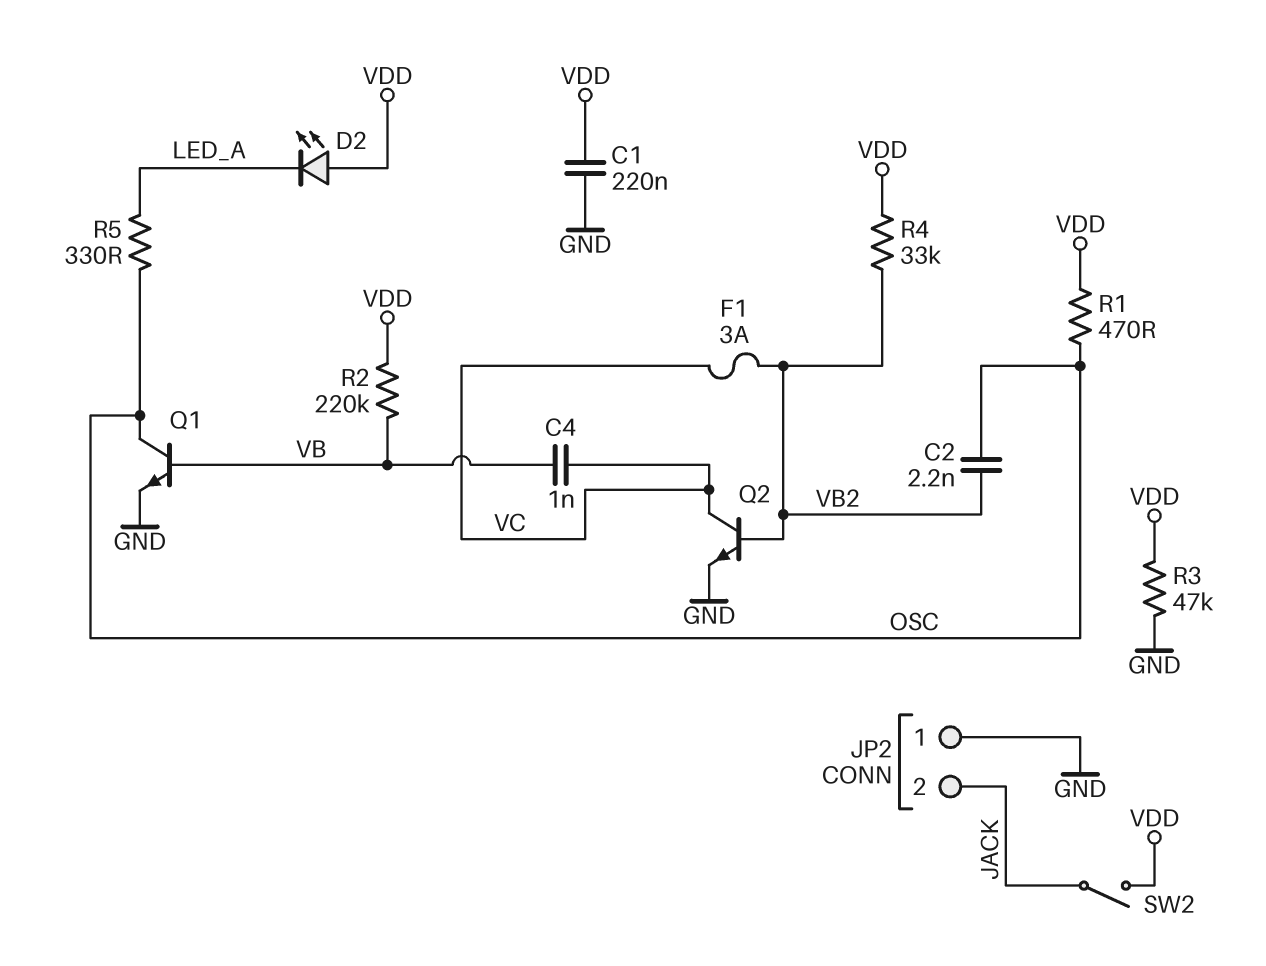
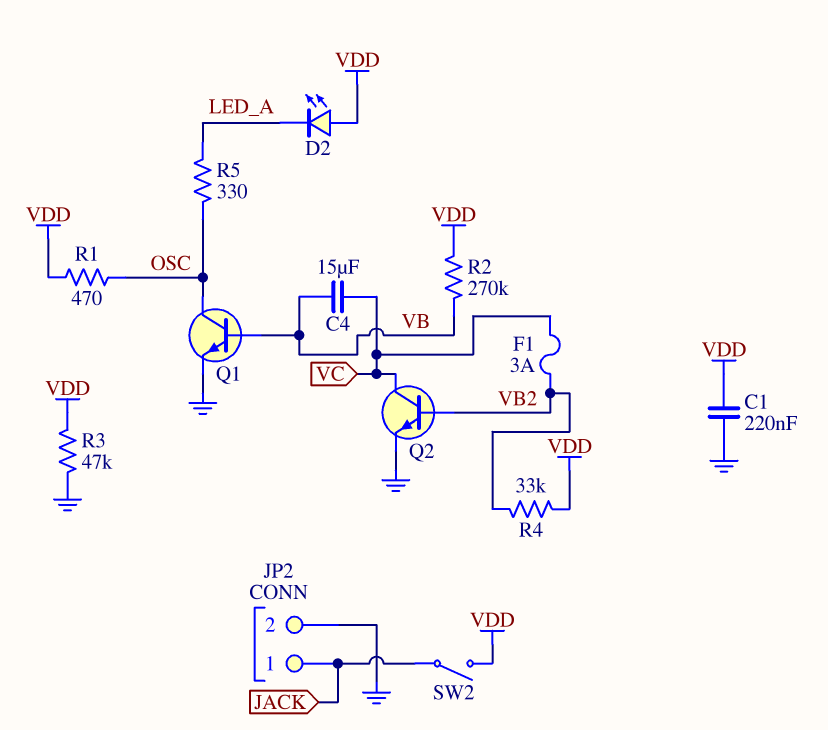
C2: 2.2nF (OSC, VB2) -> none
C4: 1nF (VB, VC) -> 15uF (VB, VC)
JP2 pin 1: GND -> JACK
JP2 pin 2: JACK -> GND
R2: 220k (VB, VDD) -> 270k (VB, VDD)

